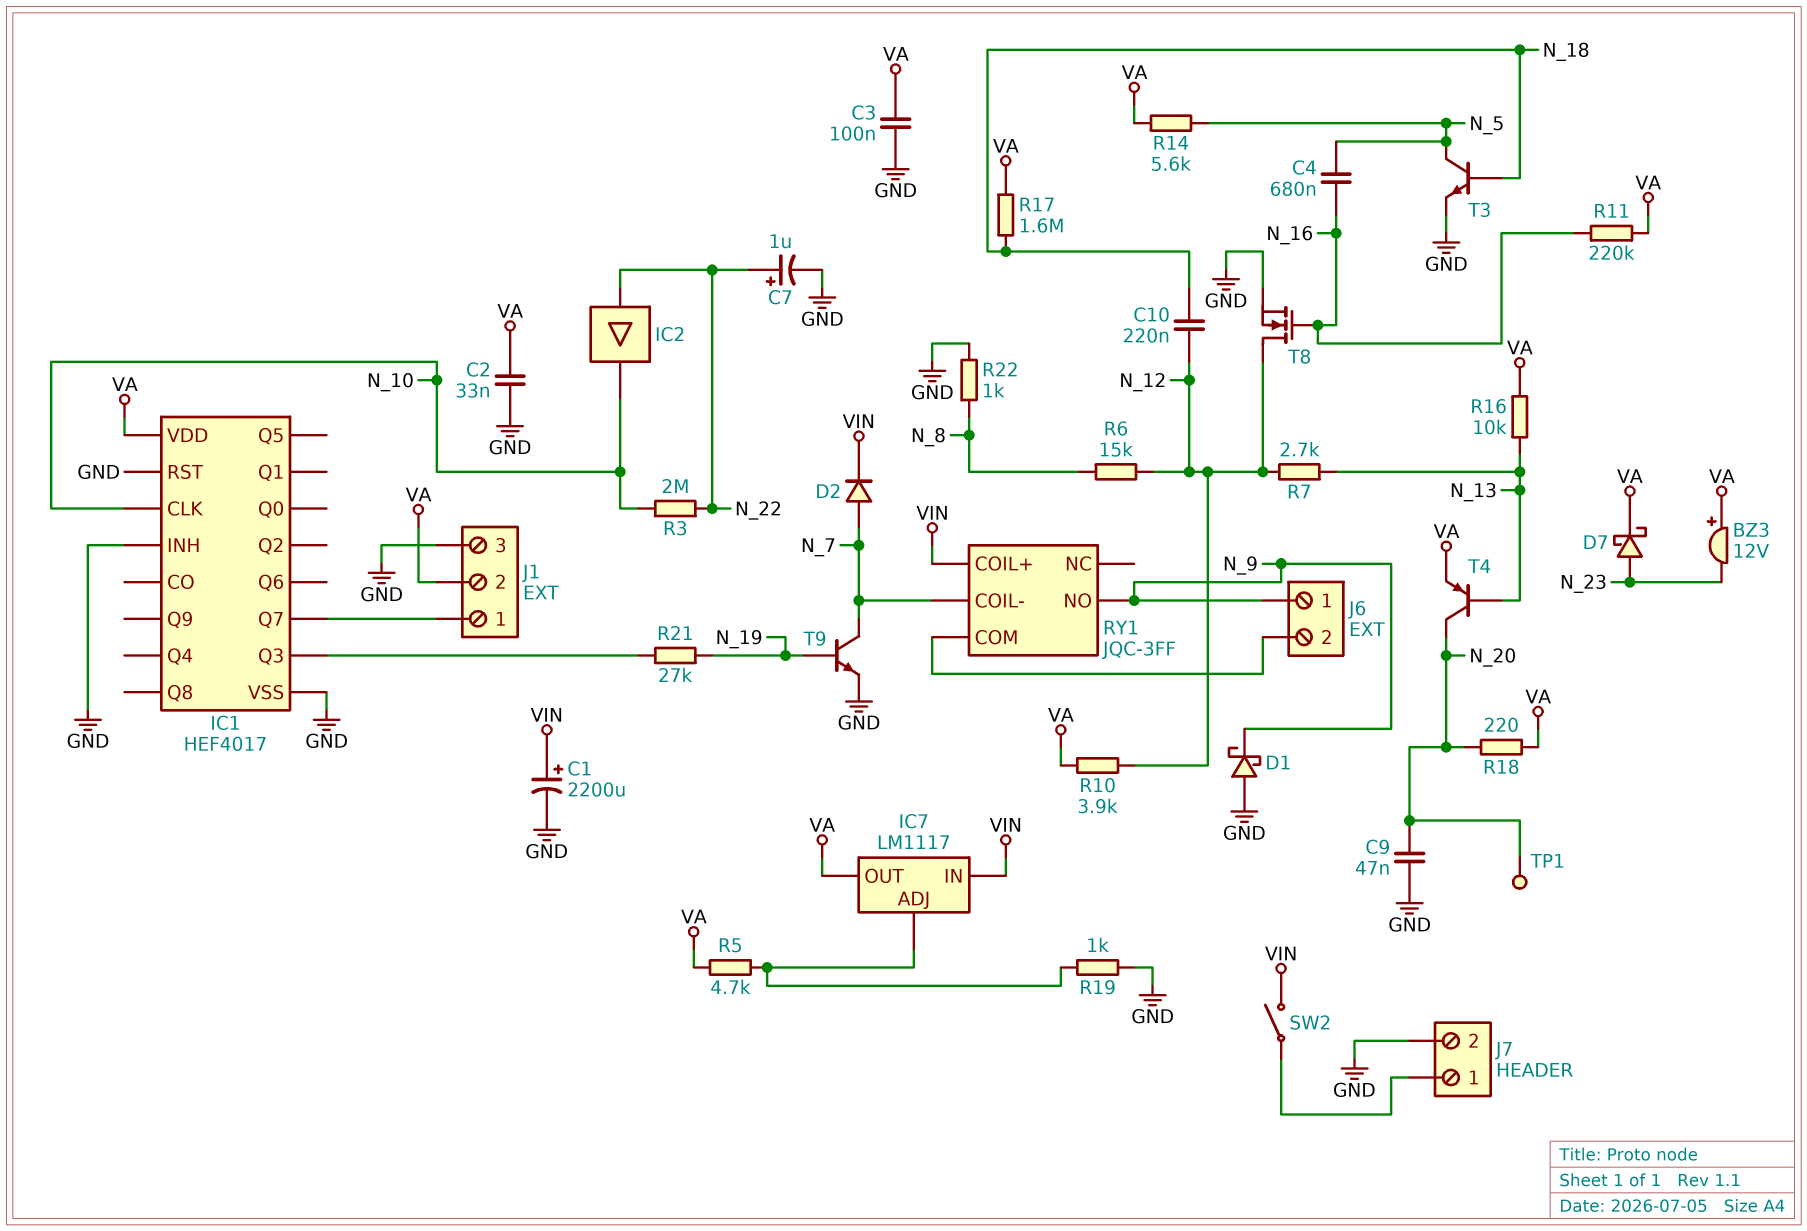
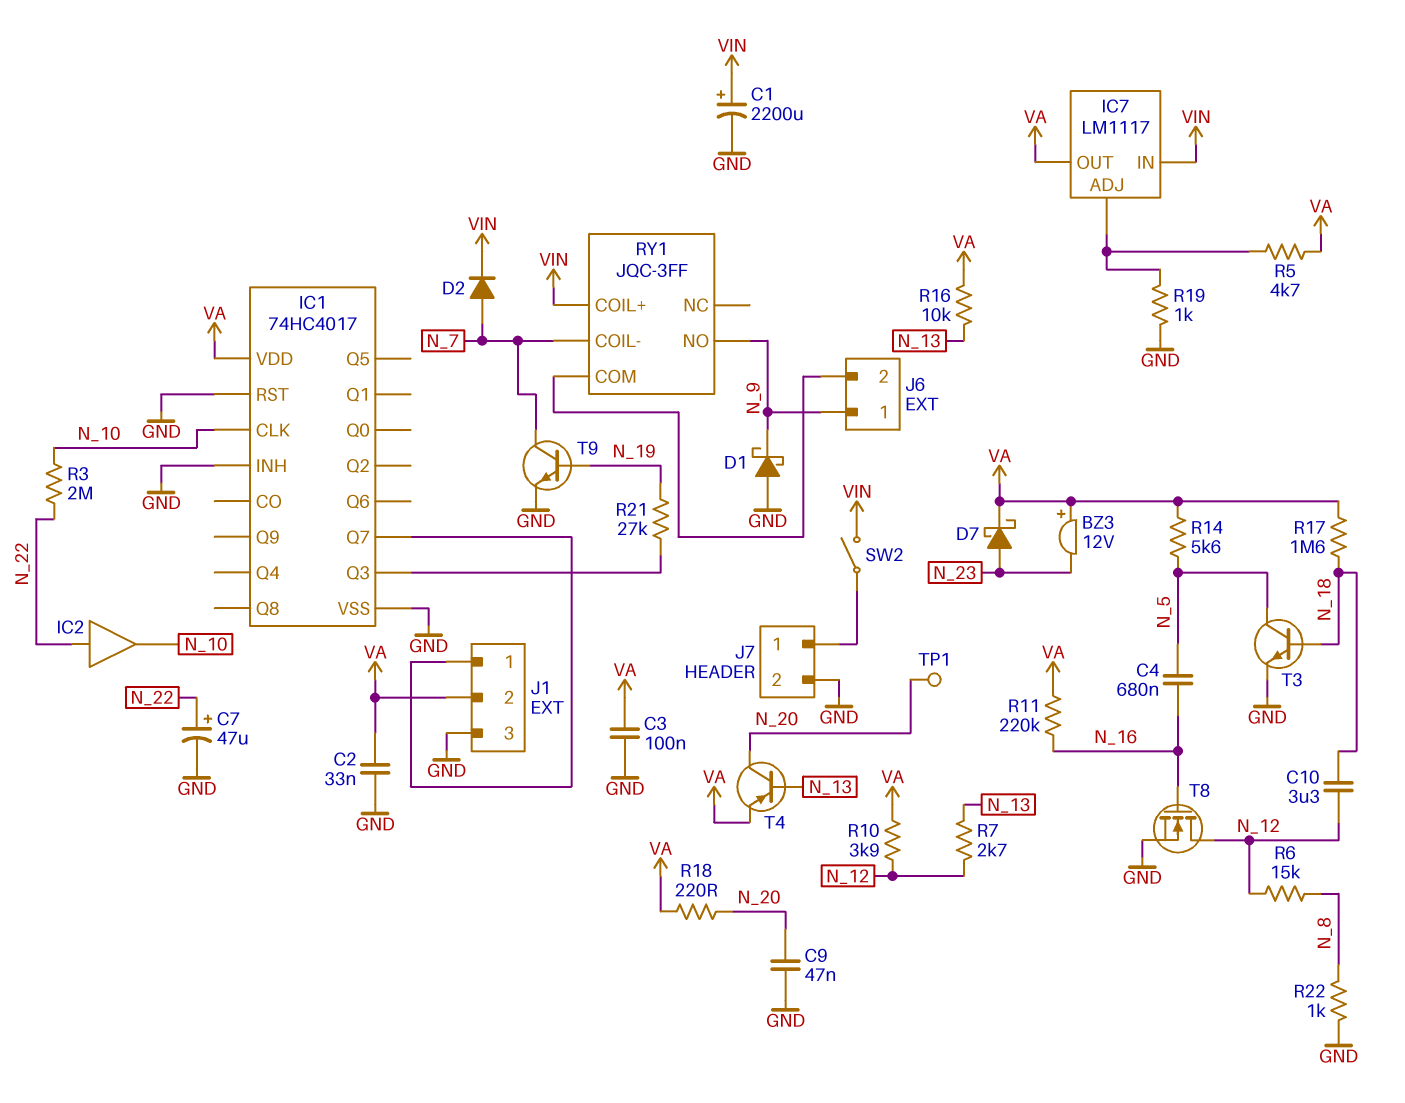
C7: 1uF (plus N_22, minus GND) -> 47uF (plus N_22, minus GND)
C10: 220nF (N_12, N_18) -> 3.3uF (N_12, N_18)
IC1: HEF4017 -> 74HC4017

